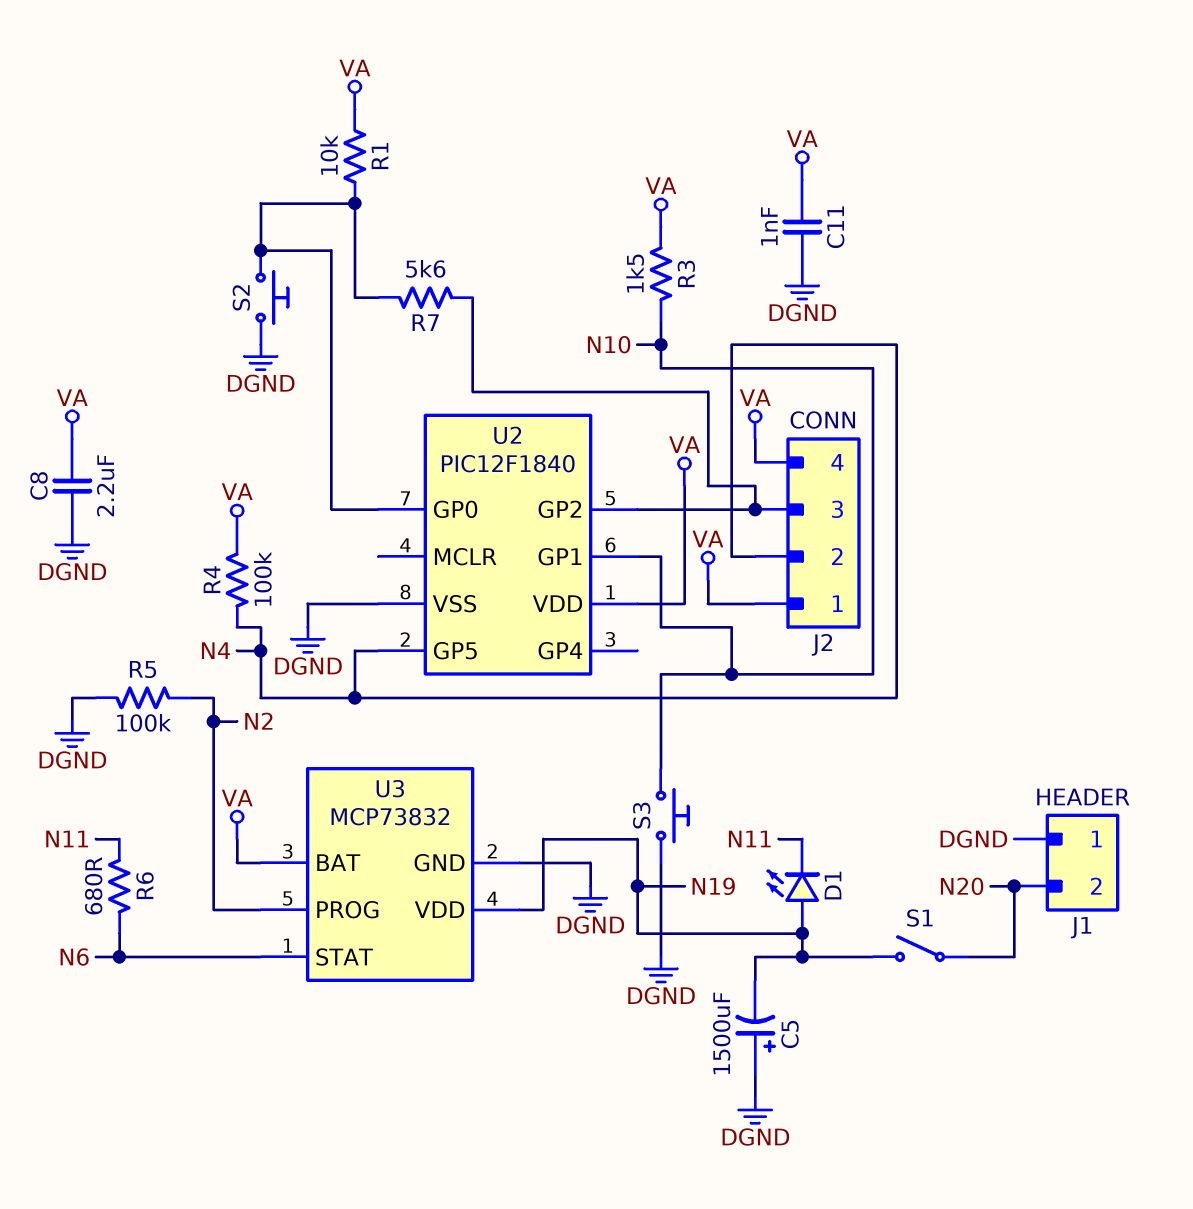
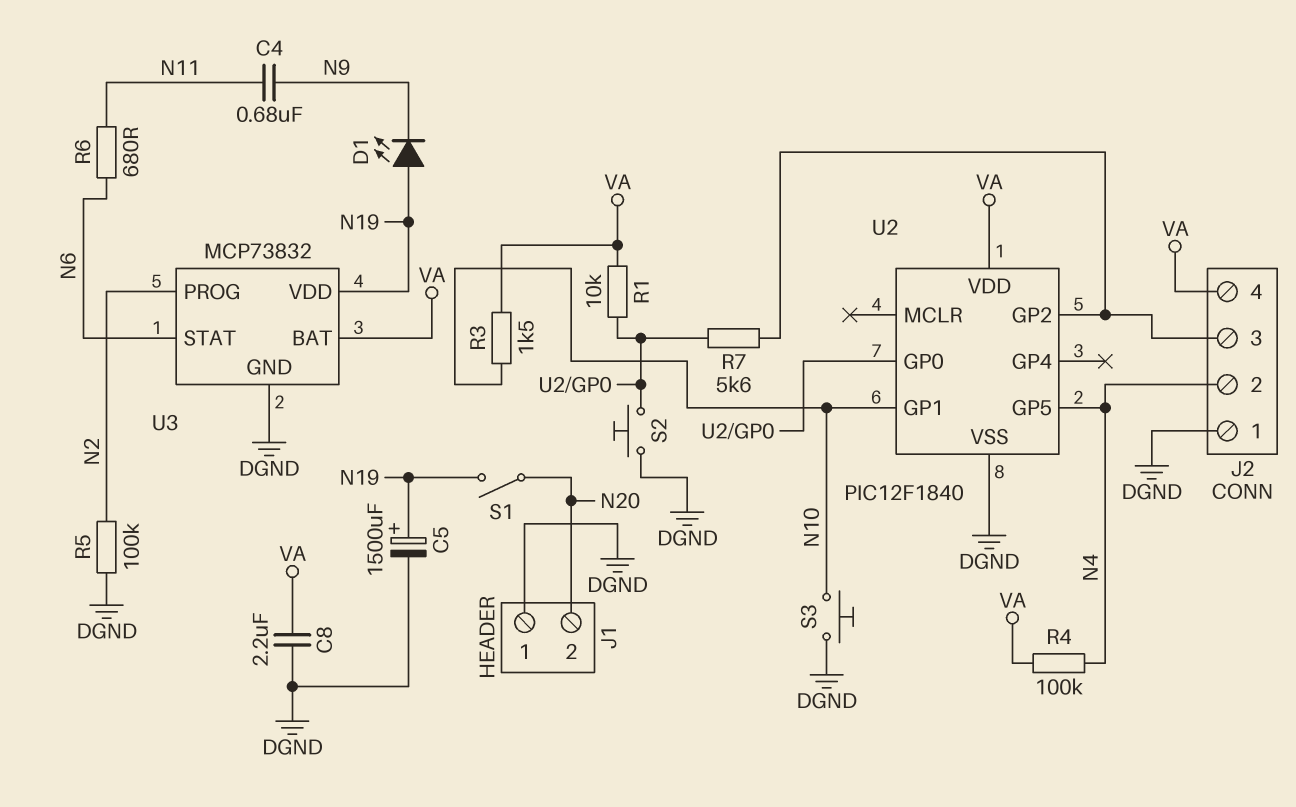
C4: none -> 680nF (N9, N11)
C5: 1500uF (plus DGND, minus N19) -> 1500uF (plus N19, minus DGND)
C11: 1nF (DGND, VA) -> none
D1: LED (A N19, K N11) -> LED (A N19, K N9)
J2 pin 1: VA -> DGND

